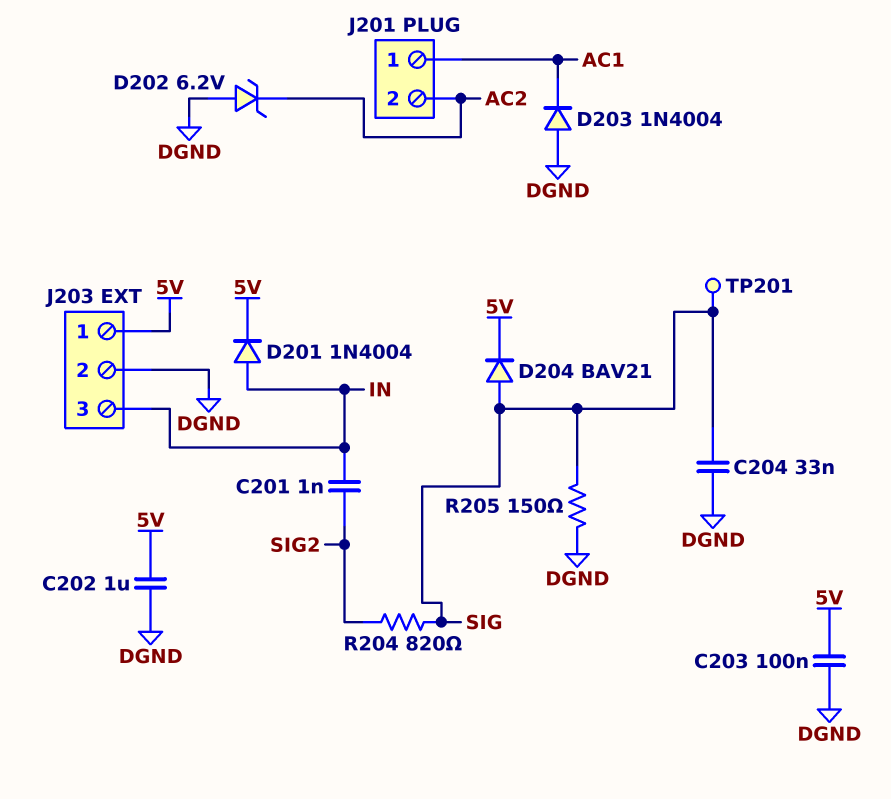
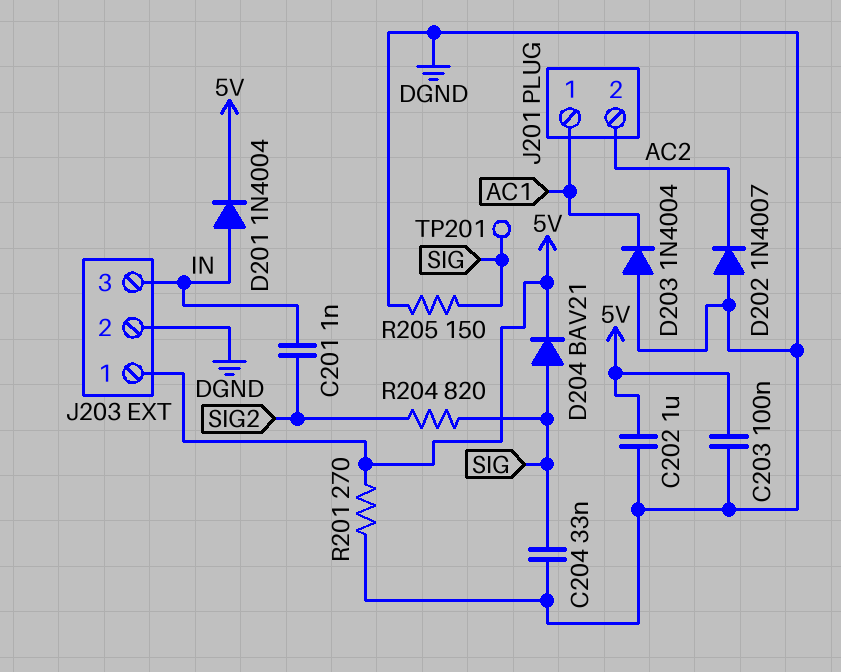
D202: zener 6.2V (A DGND, K AC2) -> diode 1N4007 (A DGND, K AC2)
R201: none -> 270 (5V, DGND)

